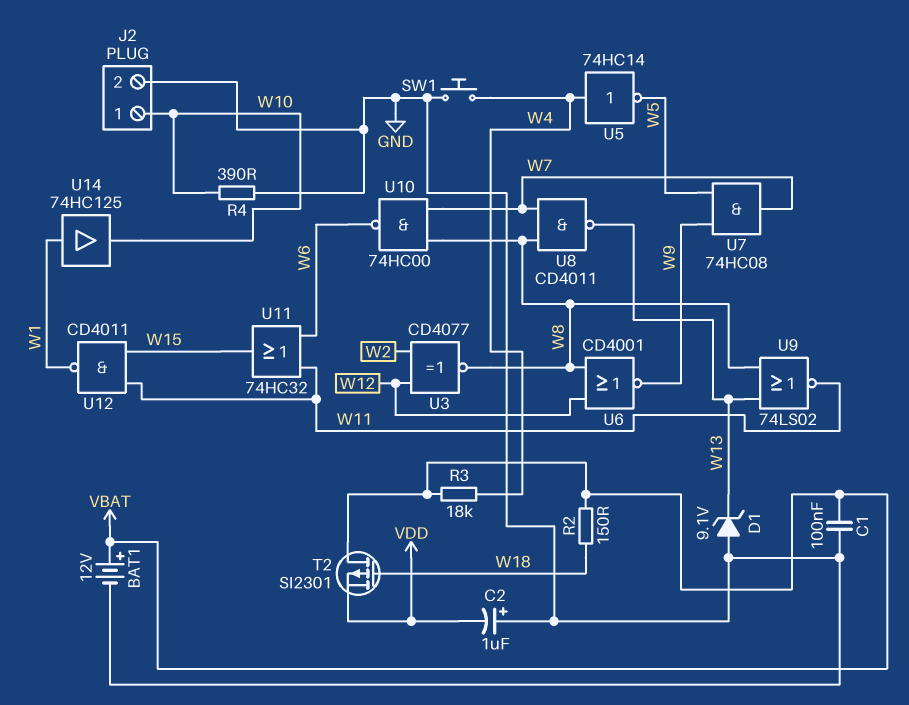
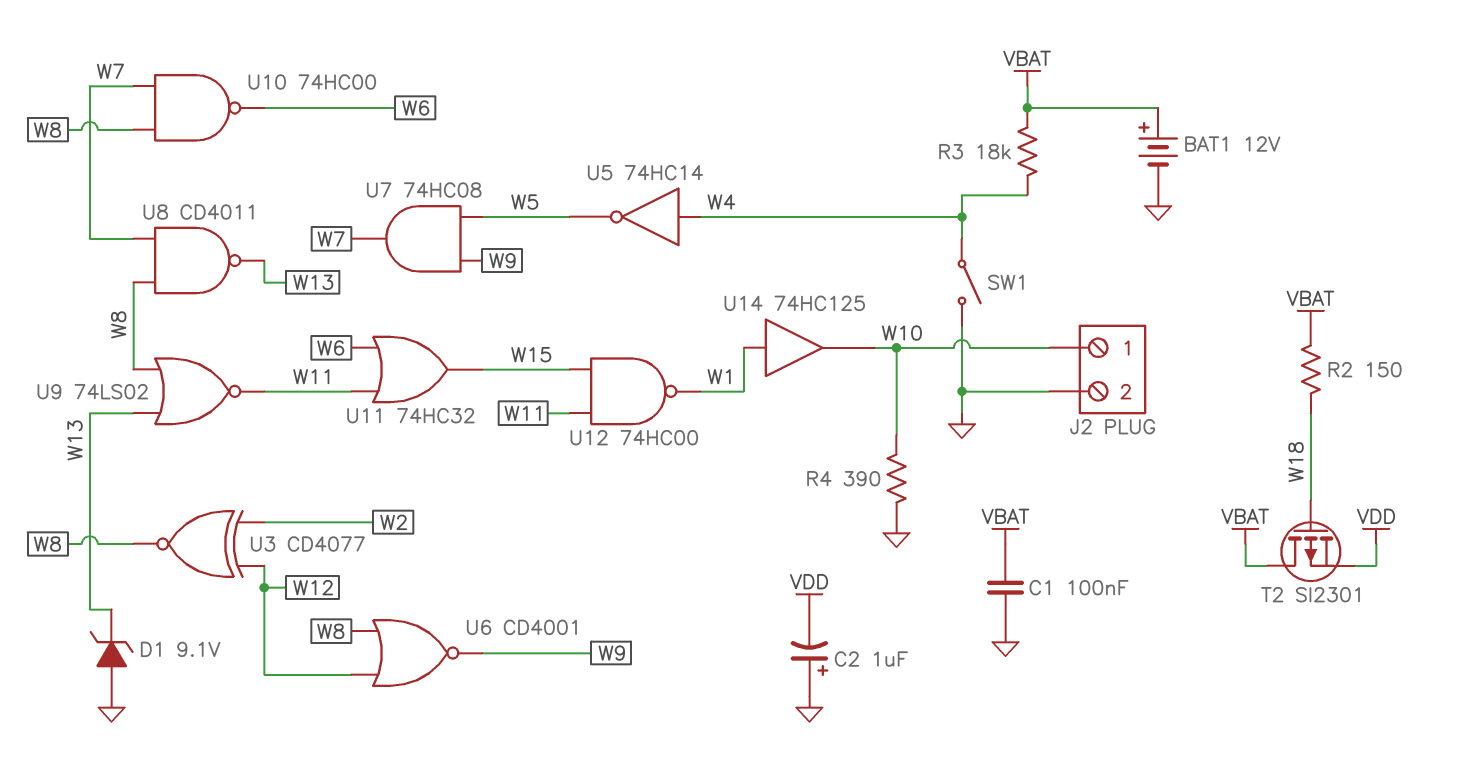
SW1: button (GND, W4) -> switch (GND, W4)
U12: NAND CD4011 (in W11, in W15, out W1) -> NAND 74HC00 (in W11, in W15, out W1)

